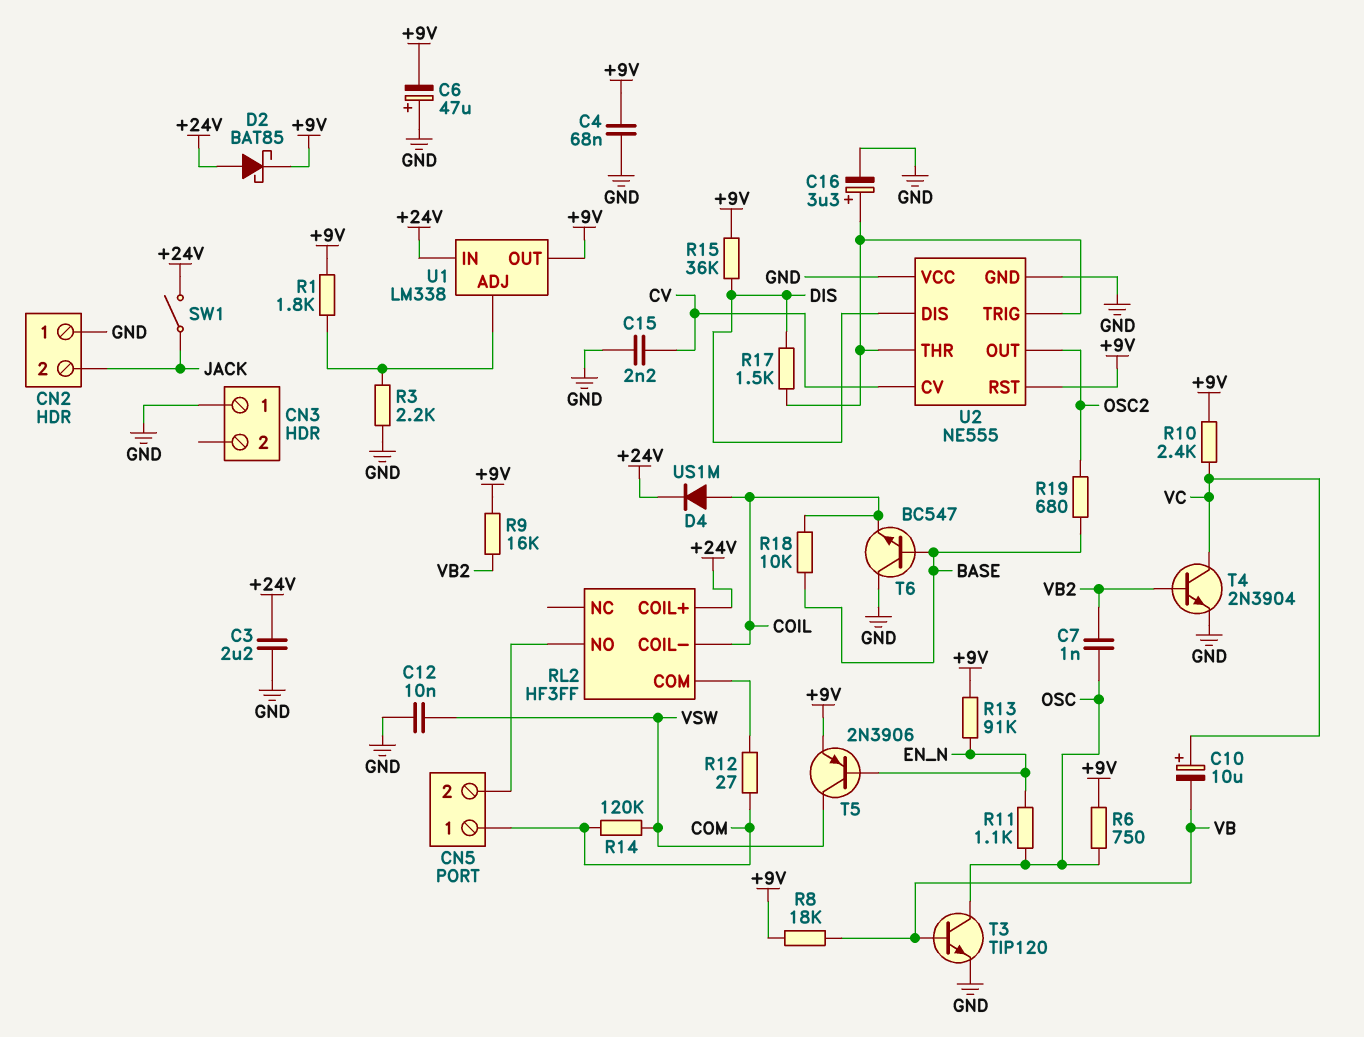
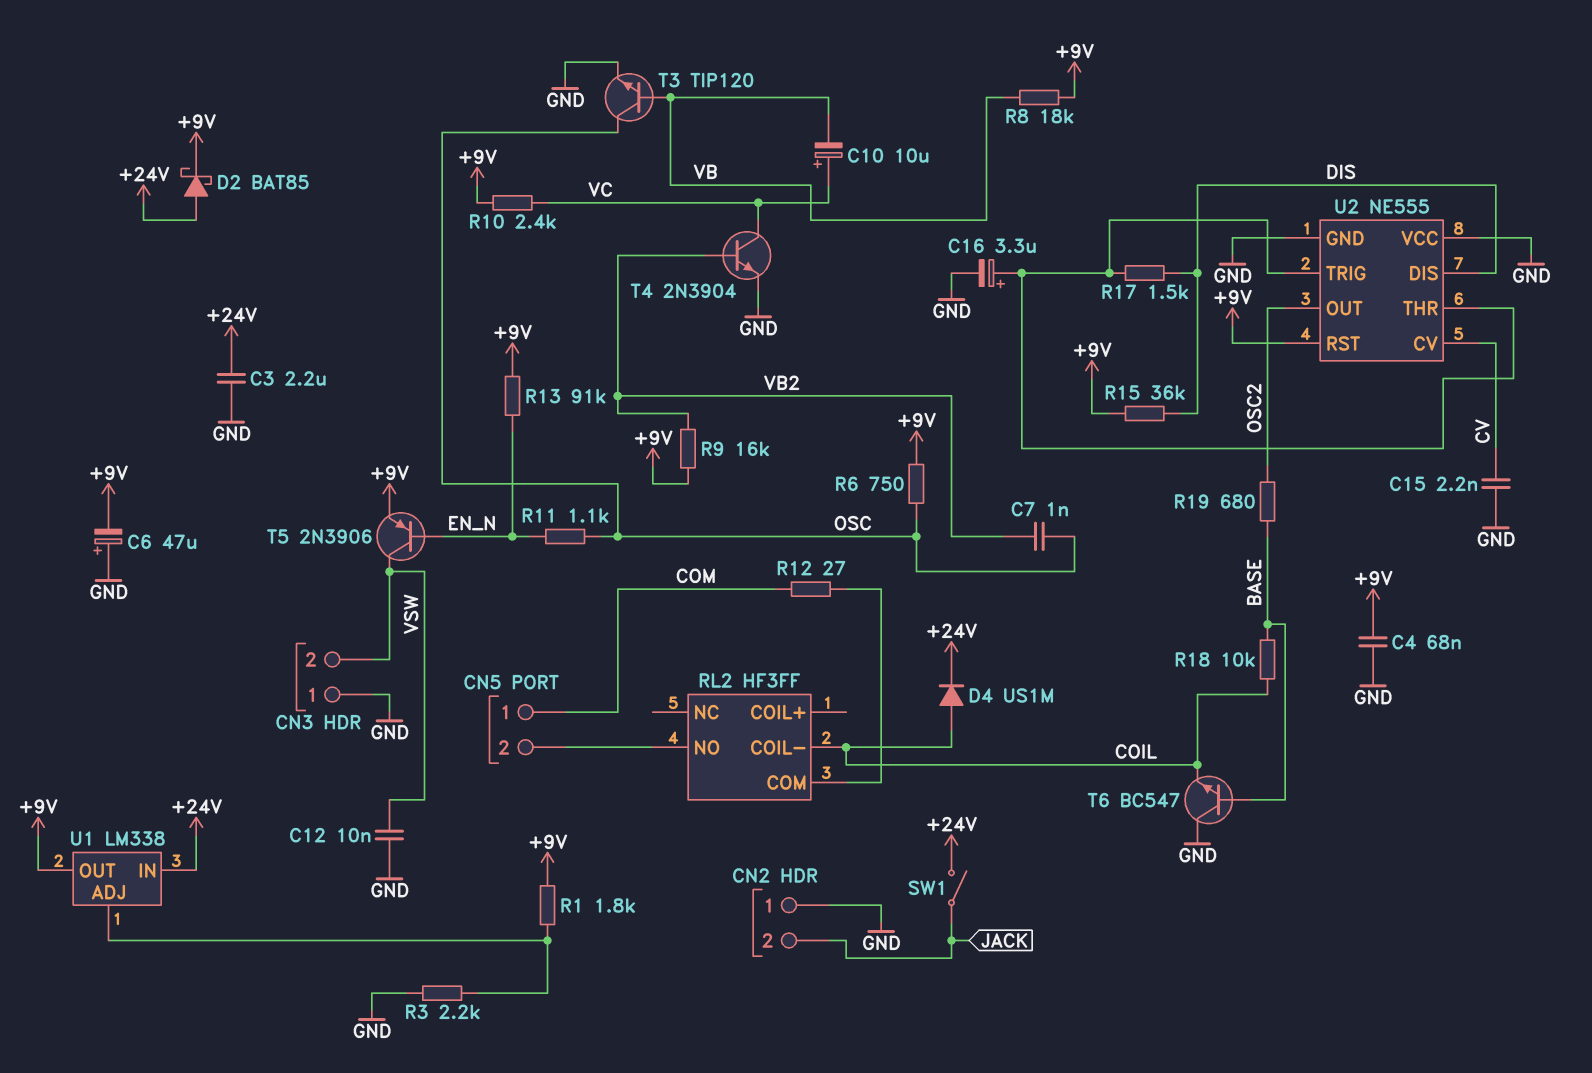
CN3 pin 2: none -> VSW
R14: 120k (COM, VSW) -> none
RL2 pin COIL+: +24V -> none

